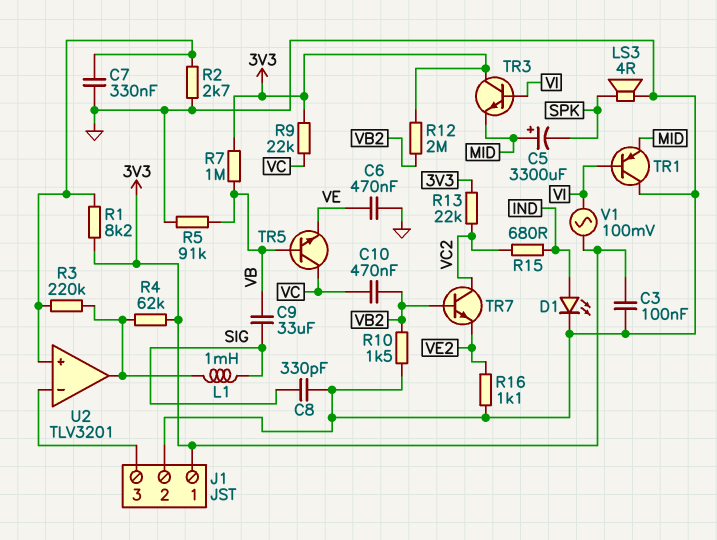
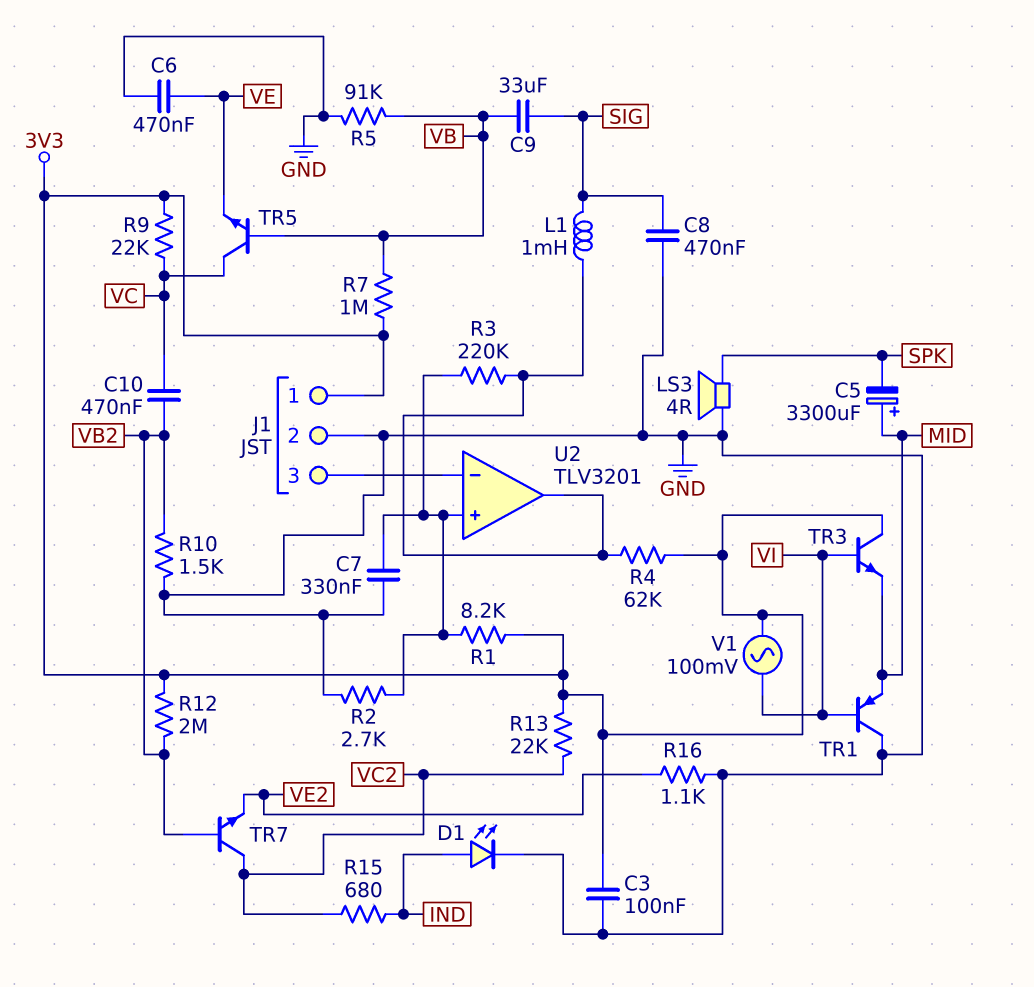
C8: 330pF (GND, SIG) -> 470nF (GND, SIG)

